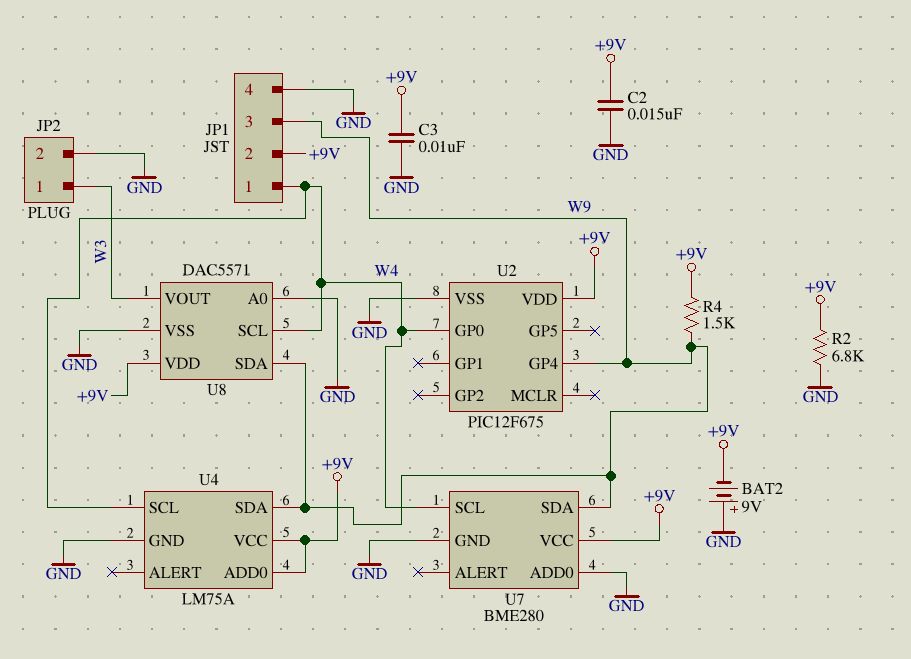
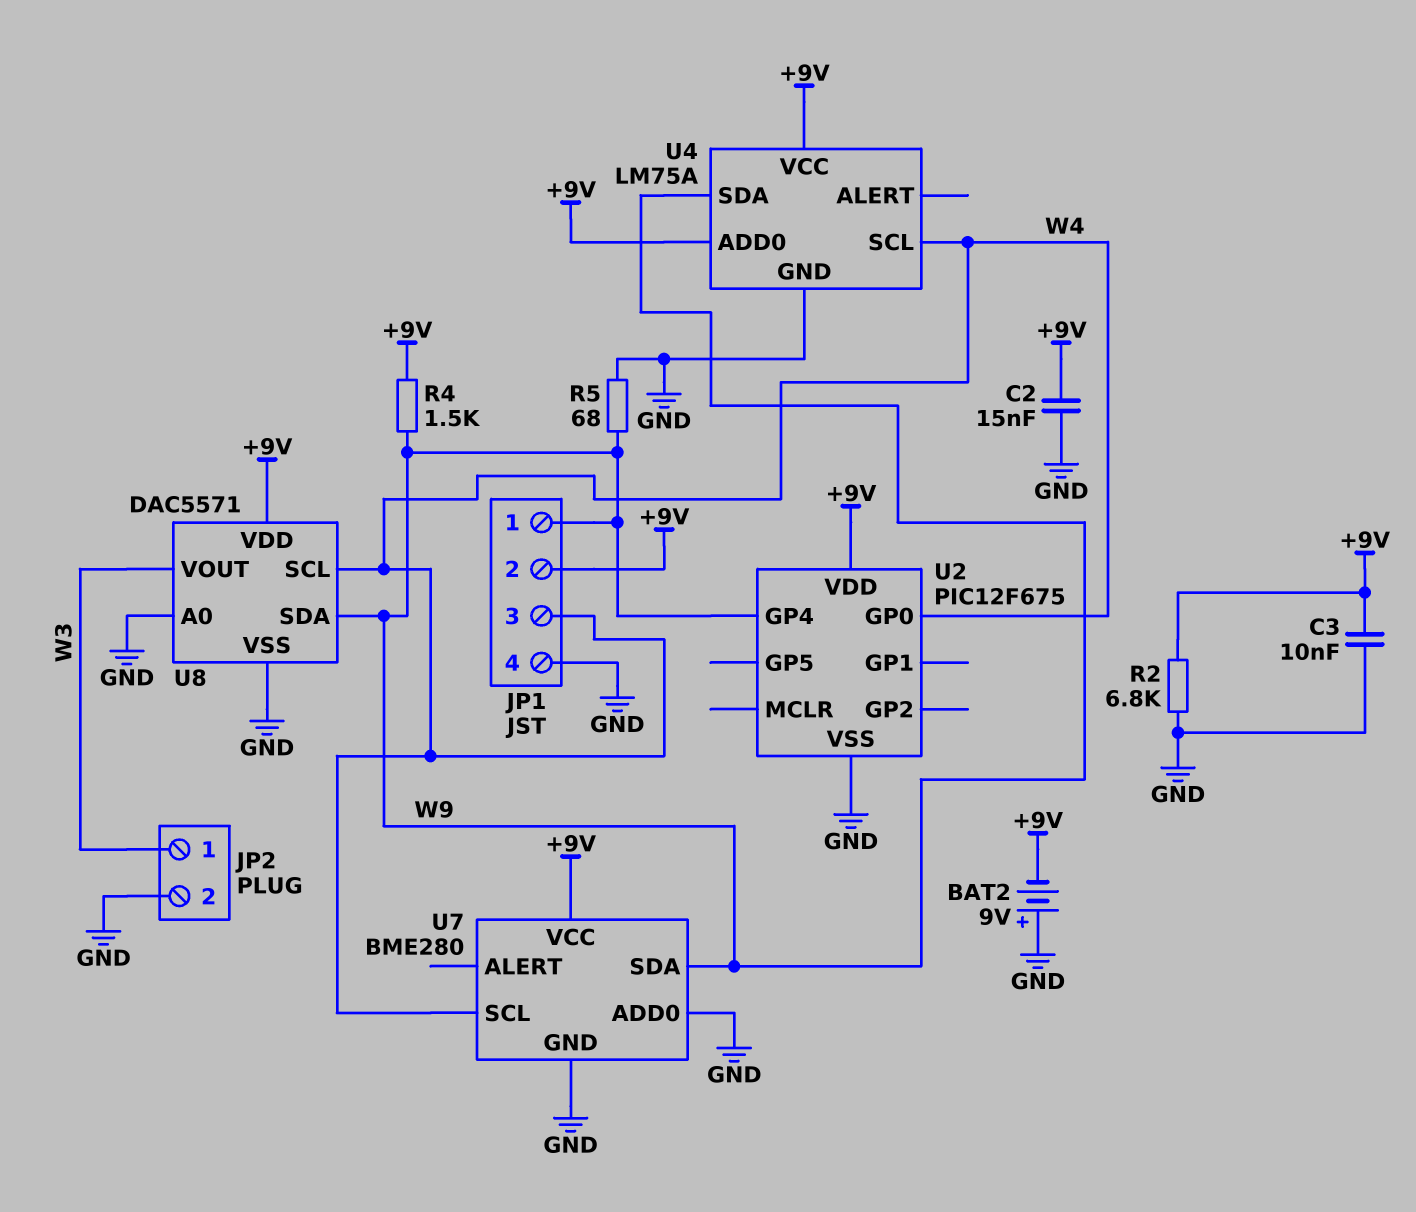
JP1 pin 1: W4 -> W9
JP1 pin 3: W9 -> W4
R5: none -> 68 (GND, W9)

